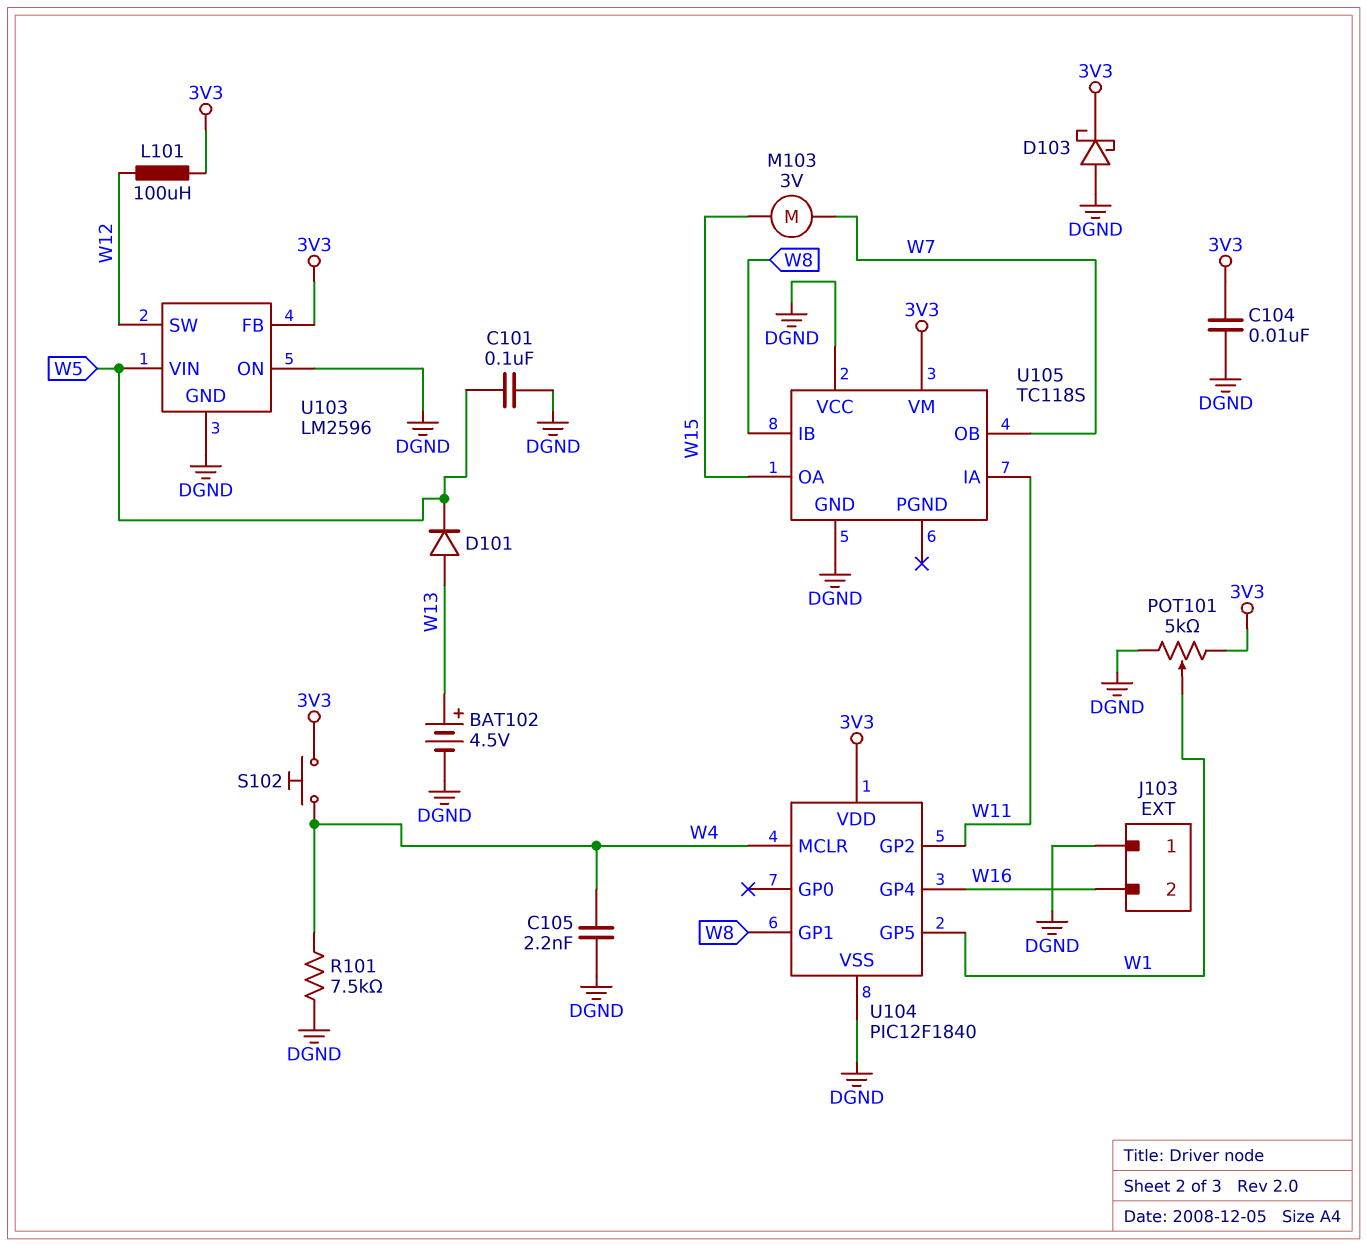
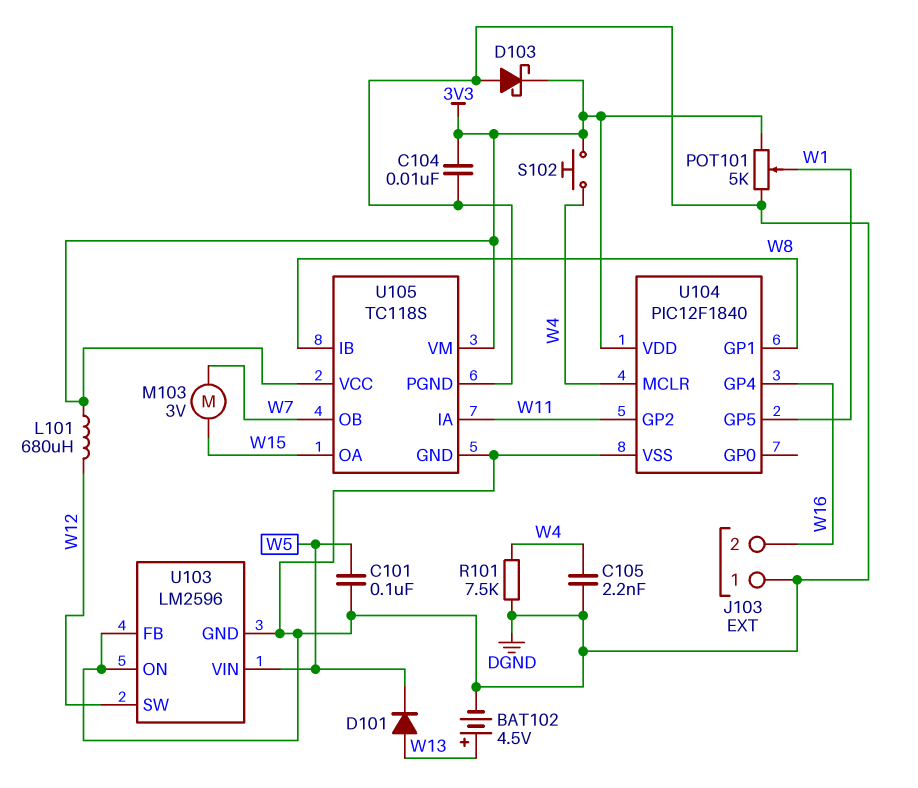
L101: 100uH (3V3, W12) -> 680uH (3V3, W12)
U103 pin FB: 3V3 -> DGND
U105 pin PGND: none -> DGND
U105 pin VCC: DGND -> 3V3

